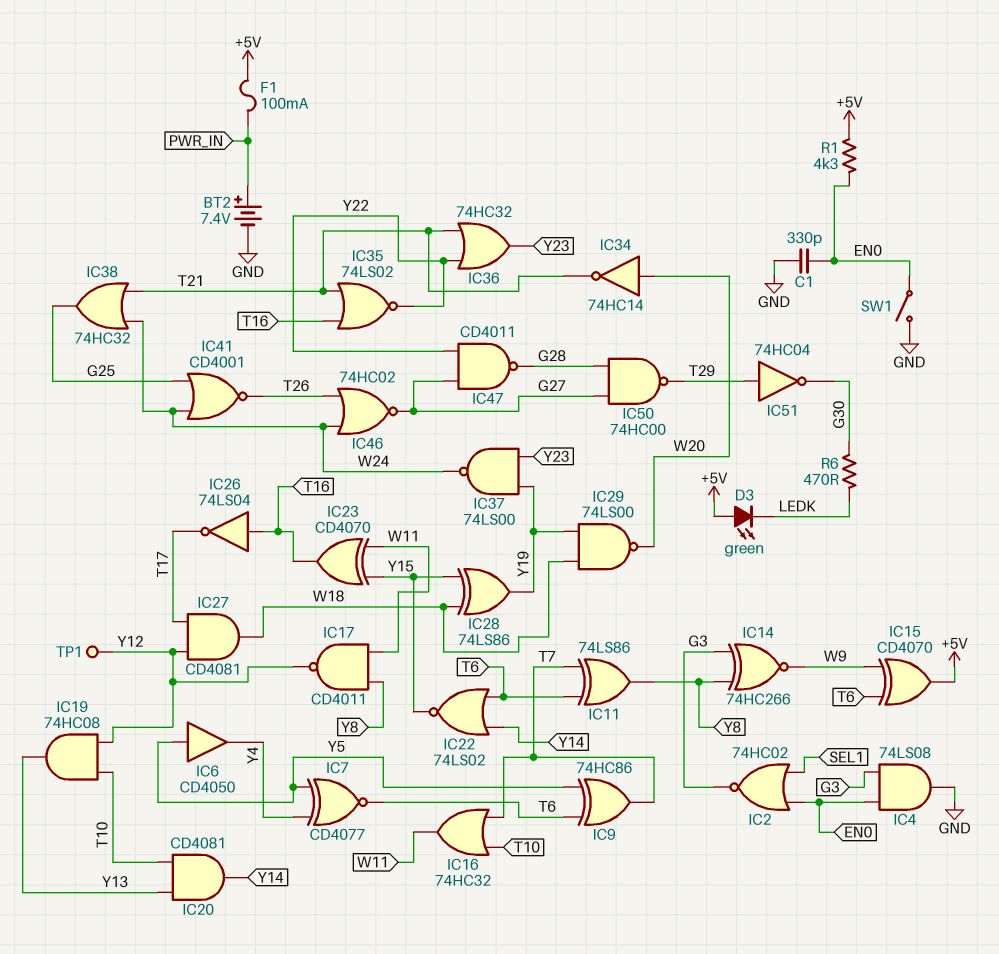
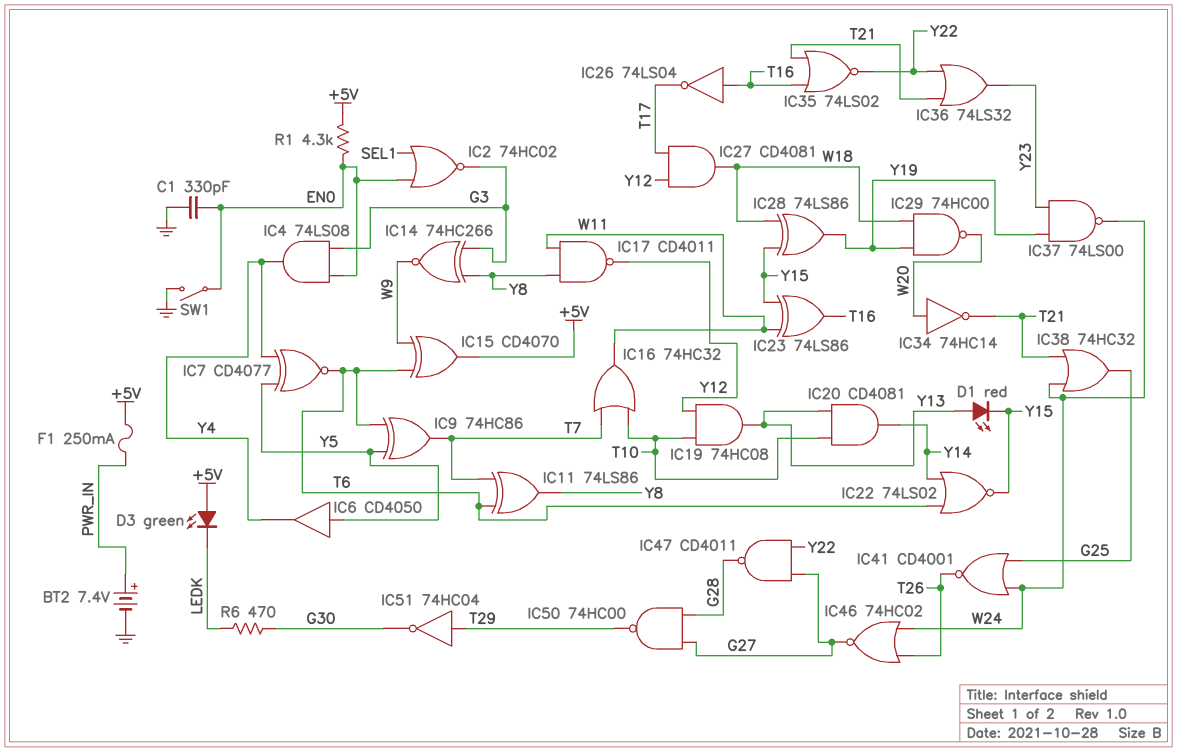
D1: none -> LED red (A Y13, K Y15)
F1: 100mA (+5V, PWR_IN) -> 250mA (+5V, PWR_IN)
IC4: AND 74LS08 (in EN0, in G3, out GND) -> AND 74LS08 (in EN0, in G3, out Y4)
IC23: XOR CD4070 (in W11, in Y15, out T16) -> XOR 74LS86 (in W11, in Y15, out T16)
IC29: NAND 74LS00 (in W18, in Y19, out W20) -> NAND 74HC00 (in W18, in Y19, out W20)
IC36: OR 74HC32 (in T21, in Y22, out Y23) -> OR 74LS32 (in T21, in Y22, out Y23)
TP1: test point (Y12) -> none

